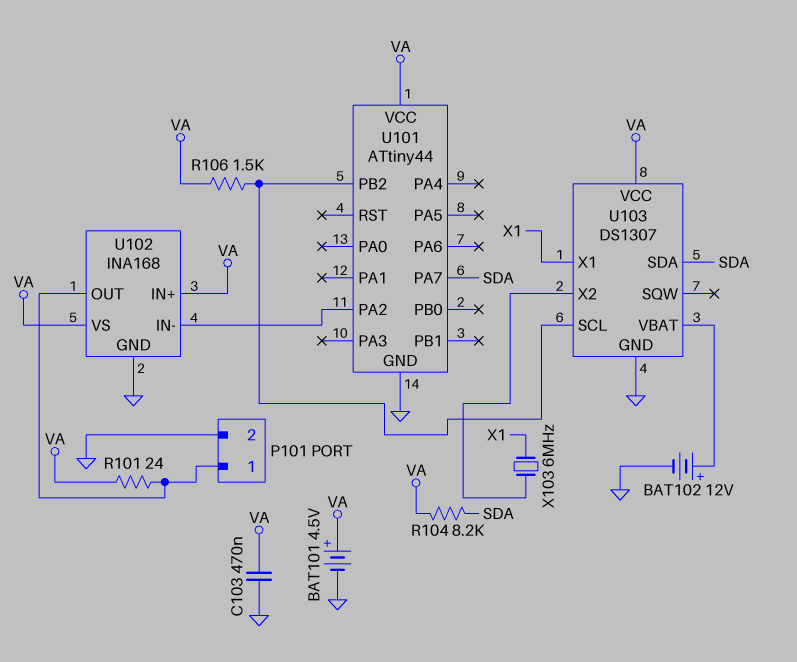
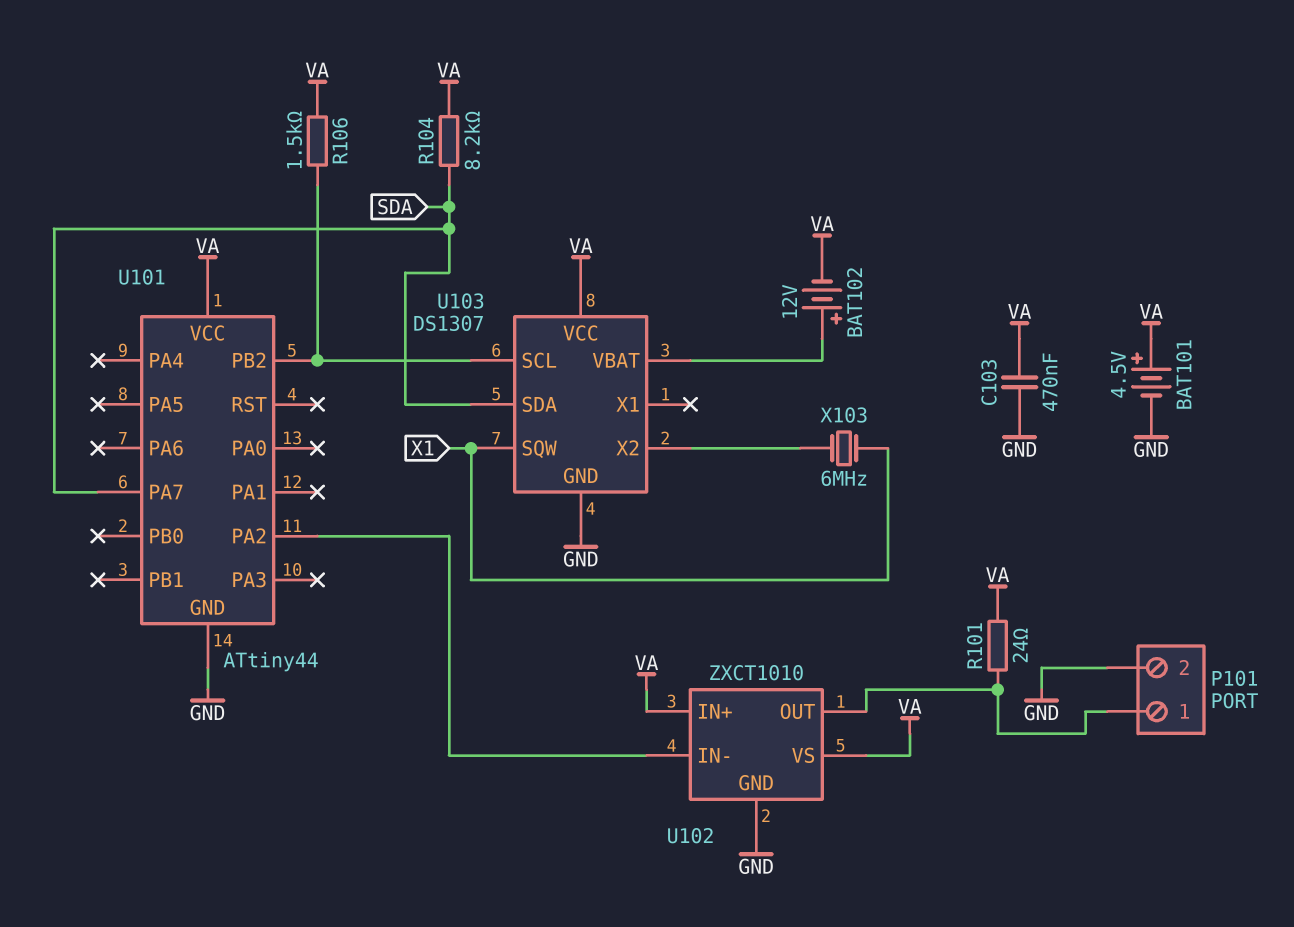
BAT102: 12V (plus U103/VBAT, minus GND) -> 12V (plus U103/VBAT, minus VA)
U102: INA168 -> ZXCT1010
U103 pin SQW: none -> X1
U103 pin X1: X1 -> none

